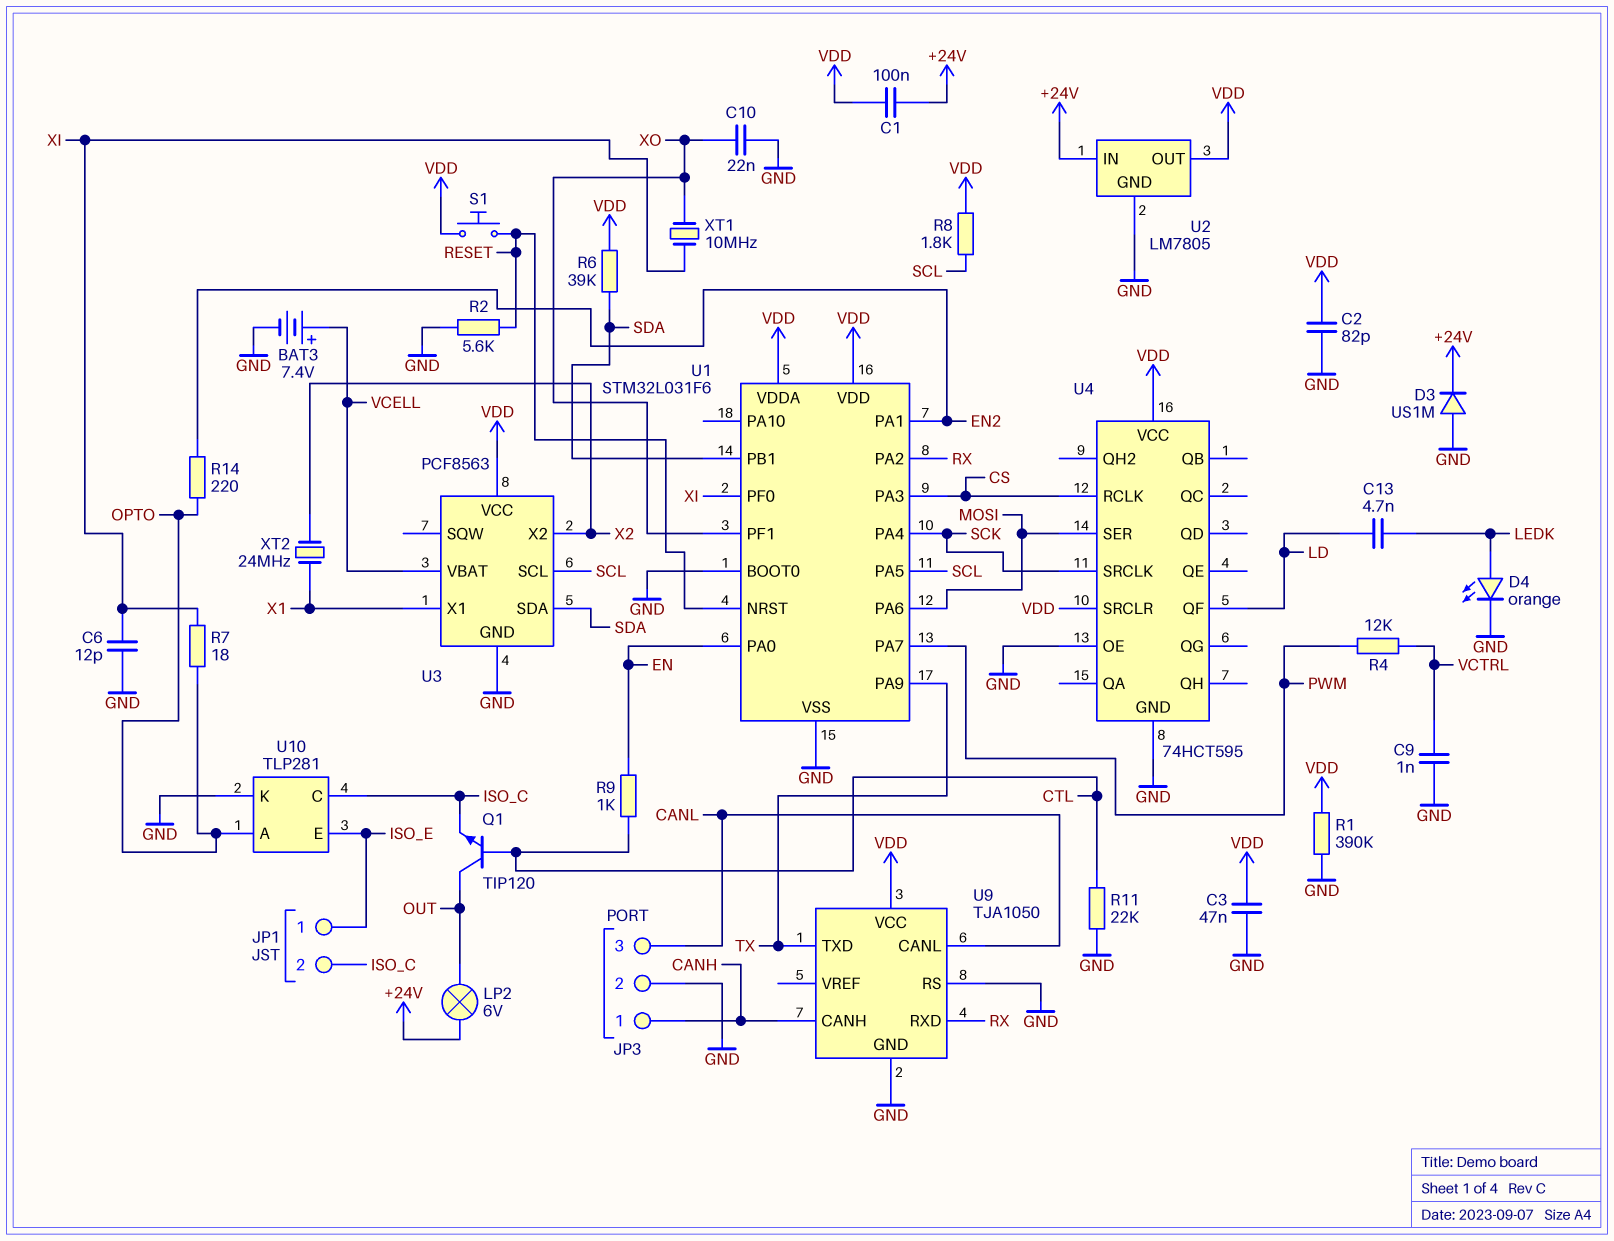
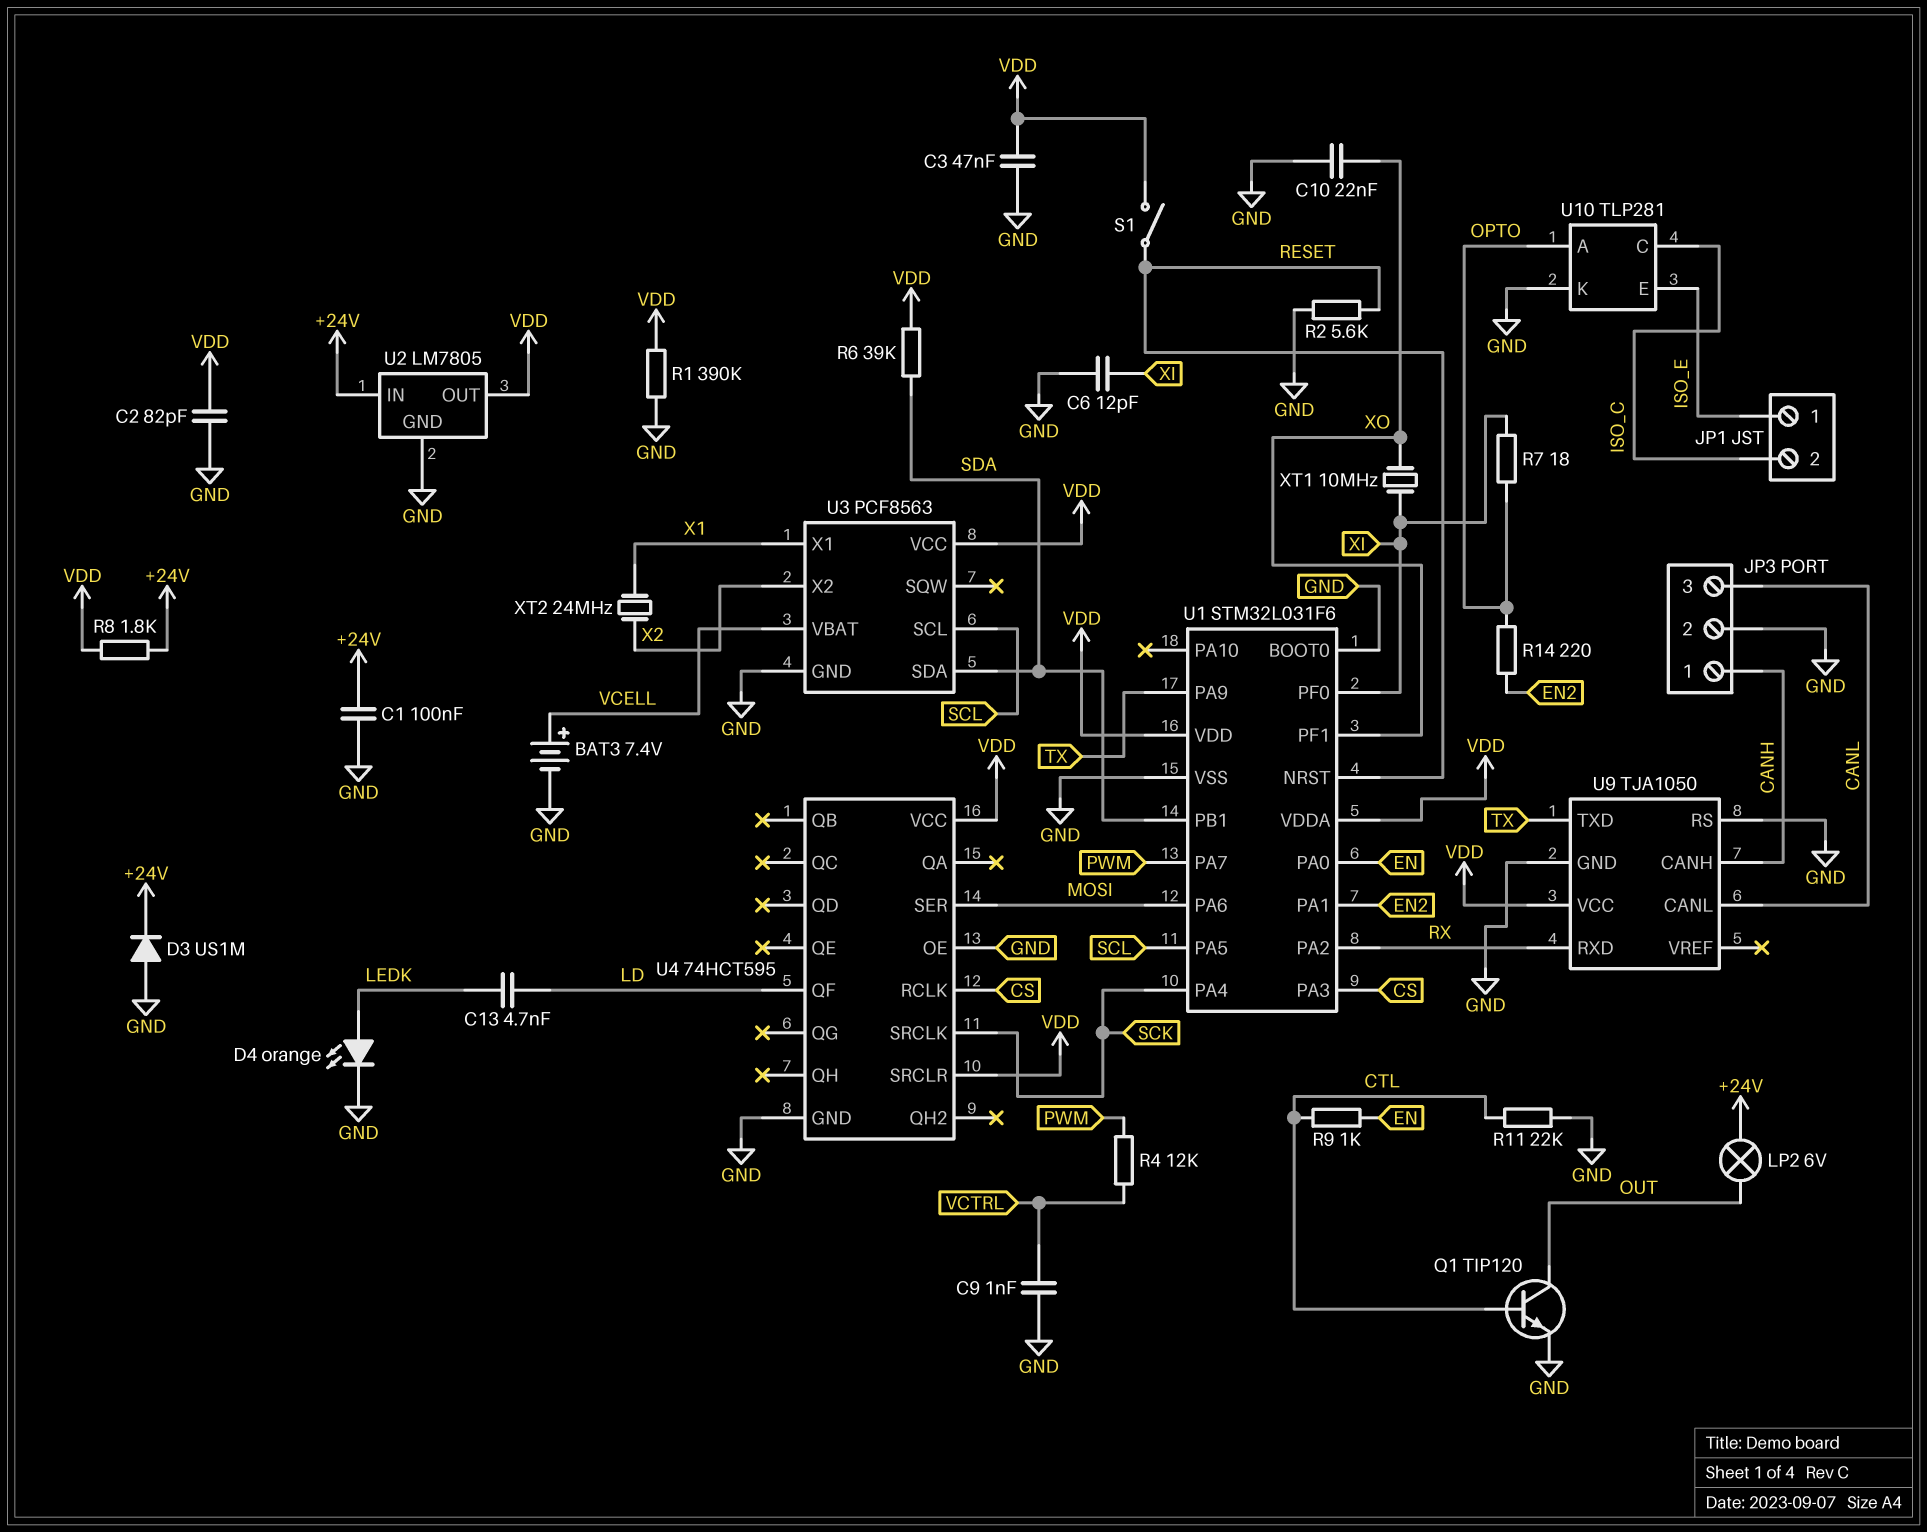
C1: 100nF (+24V, VDD) -> 100nF (+24V, GND)
Q1: NPN TIP120 (B CTL, C OUT, E ISO_C) -> NPN TIP120 (B CTL, C OUT, E GND)
R8: 1.8k (SCL, VDD) -> 1.8k (+24V, VDD)
S1: button (RESET, VDD) -> switch (RESET, VDD)

